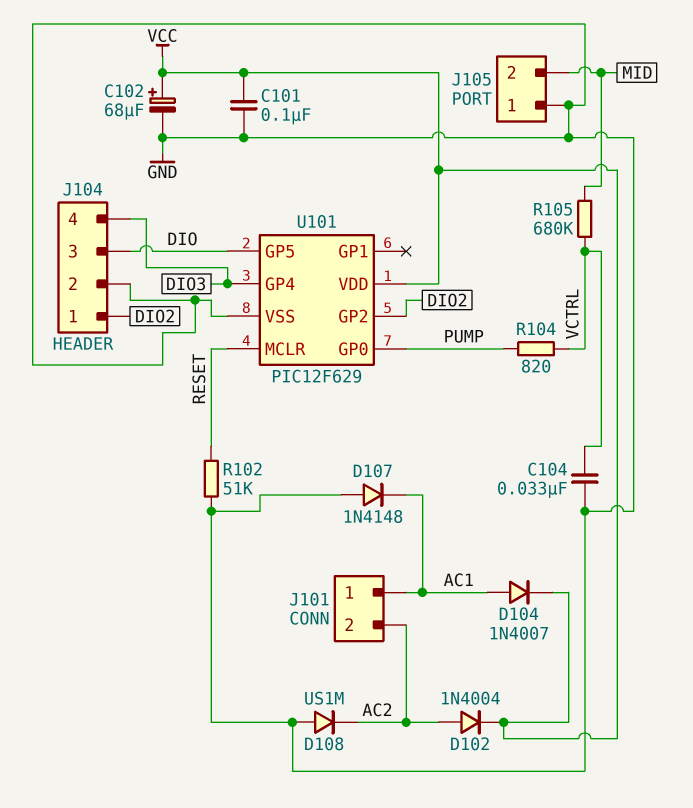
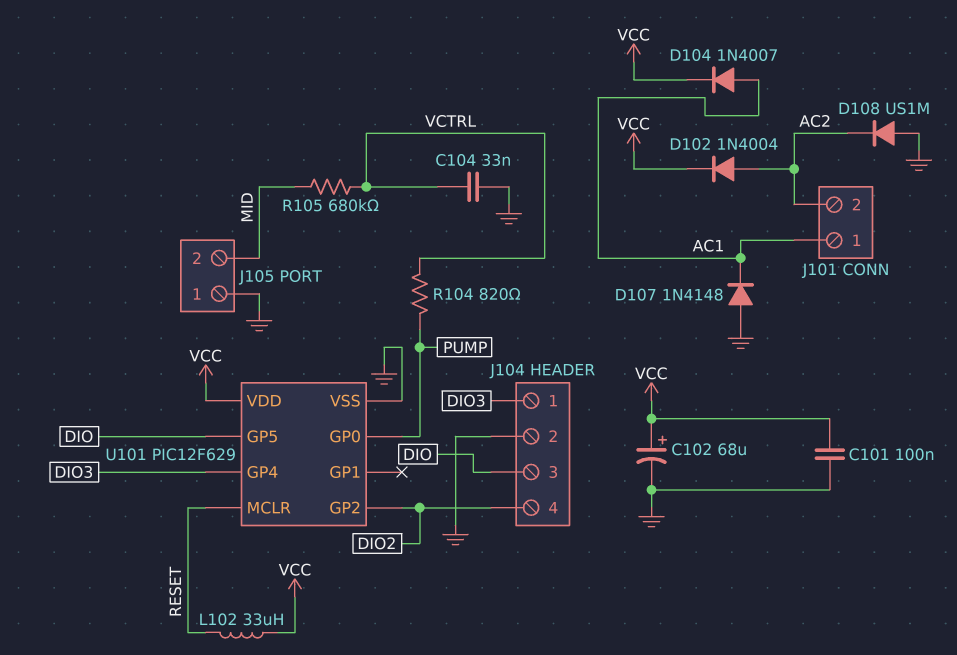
J104 pin 1: DIO2 -> DIO3
J104 pin 4: DIO3 -> DIO2
L102: none -> 33uH (RESET, VCC)
R102: 51k (GND, RESET) -> none

